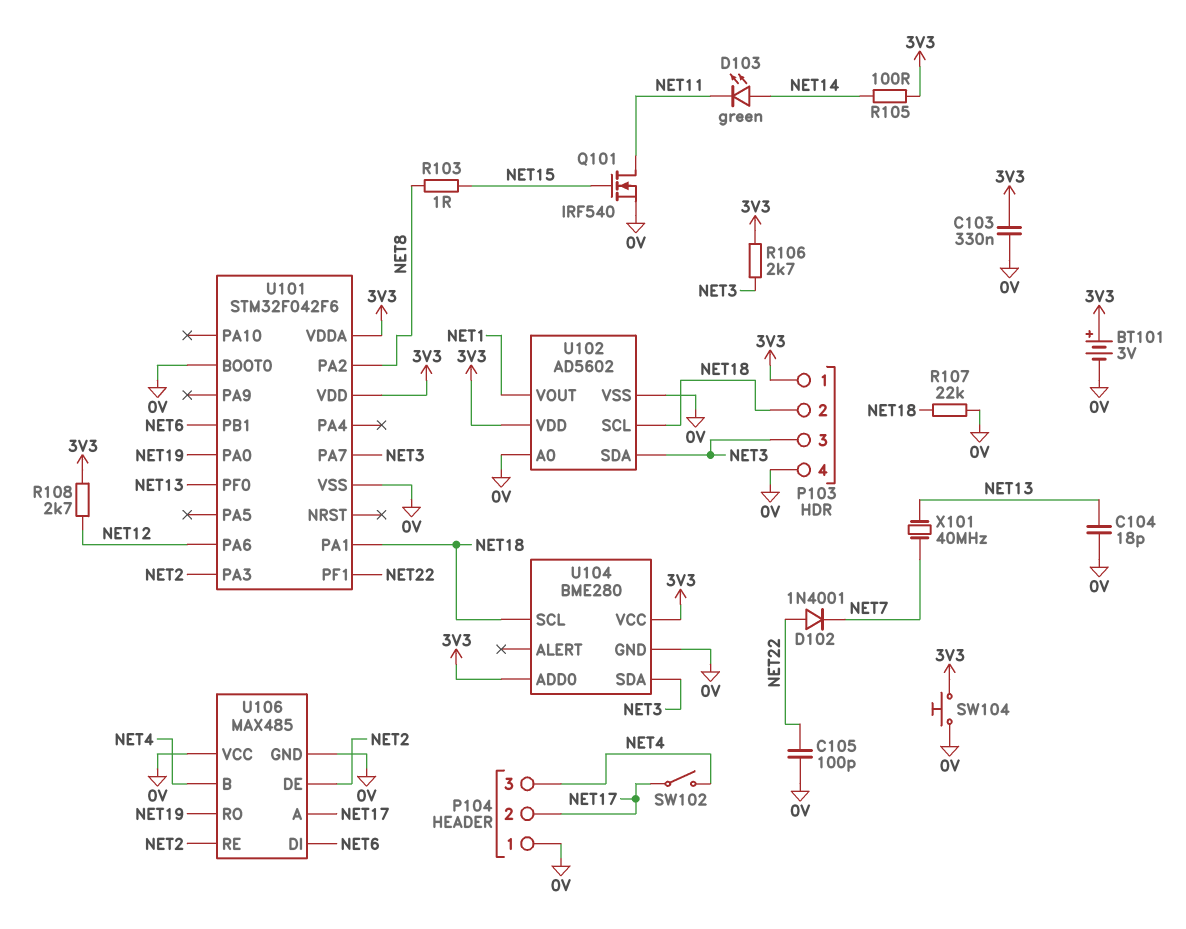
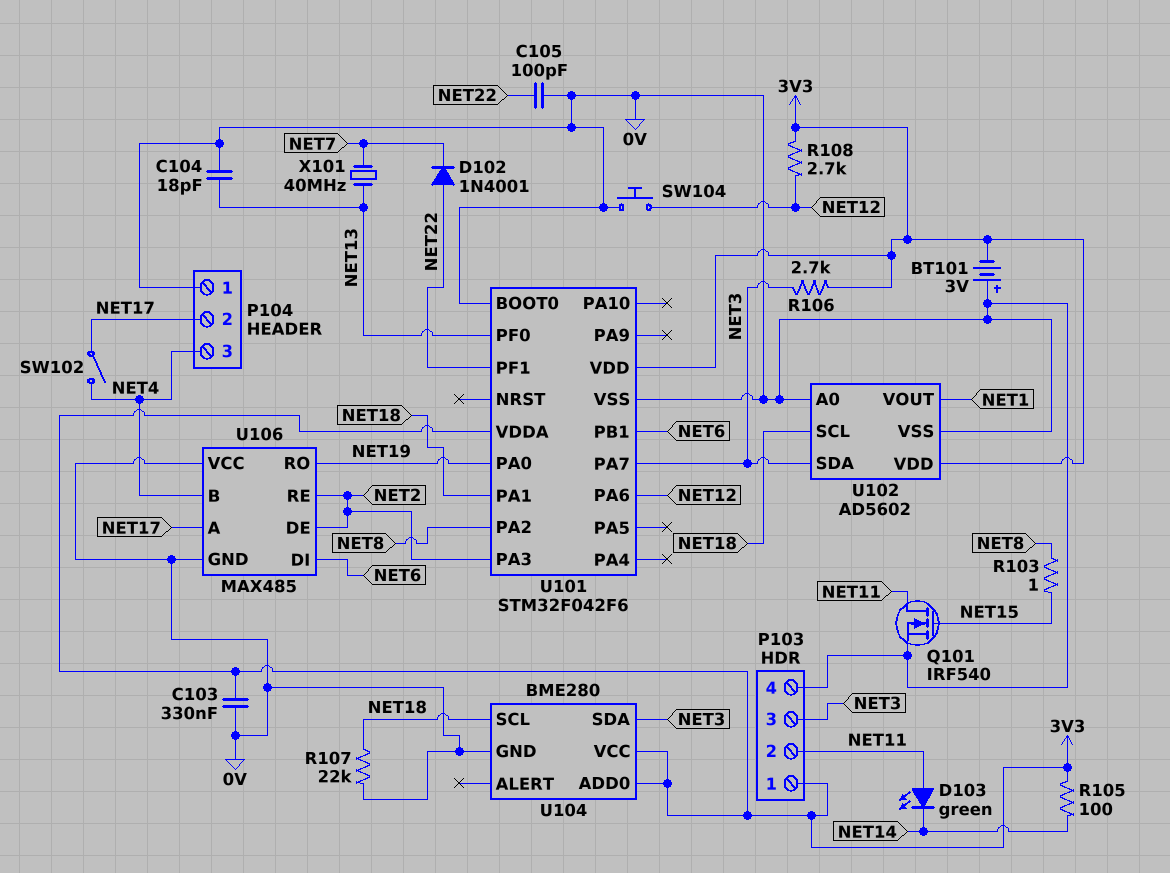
BT101: 3V (plus 3V3, minus 0V) -> 3V (plus 0V, minus 3V3)
D103: LED green (A NET14, K NET11) -> LED green (A NET11, K NET14)
P103 pin 2: NET18 -> NET11
SW104: button (0V, 3V3) -> button (0V, NET12)

